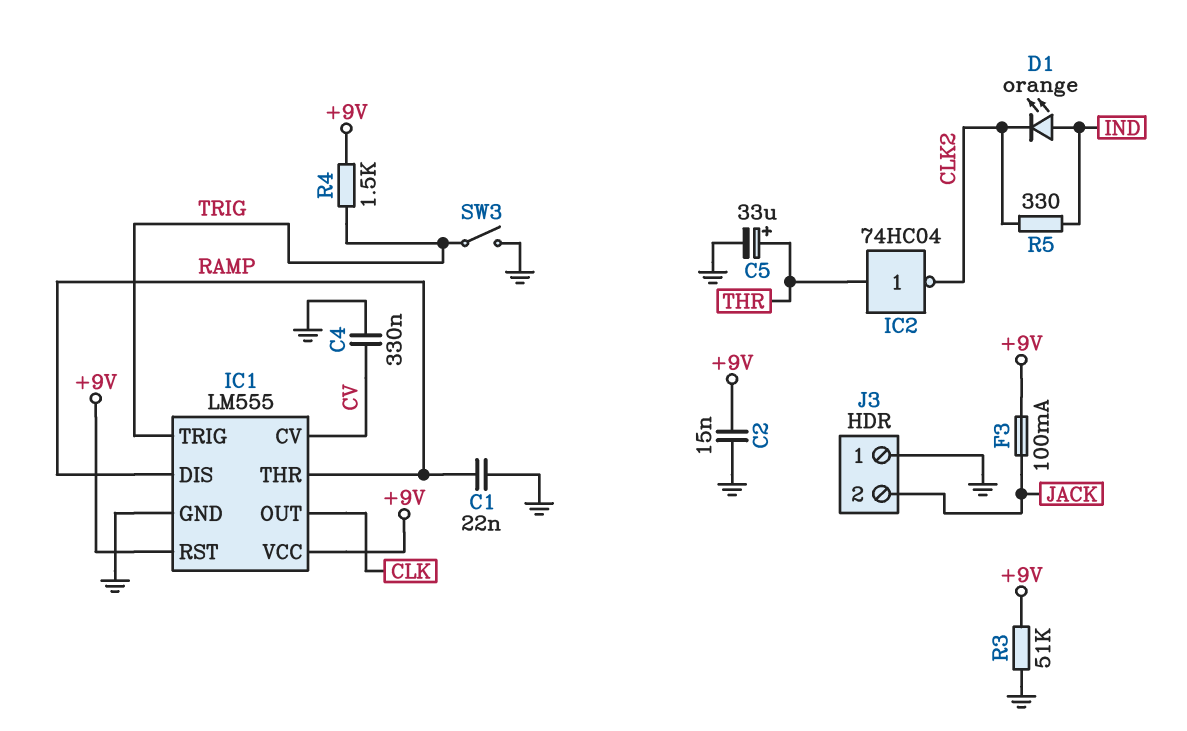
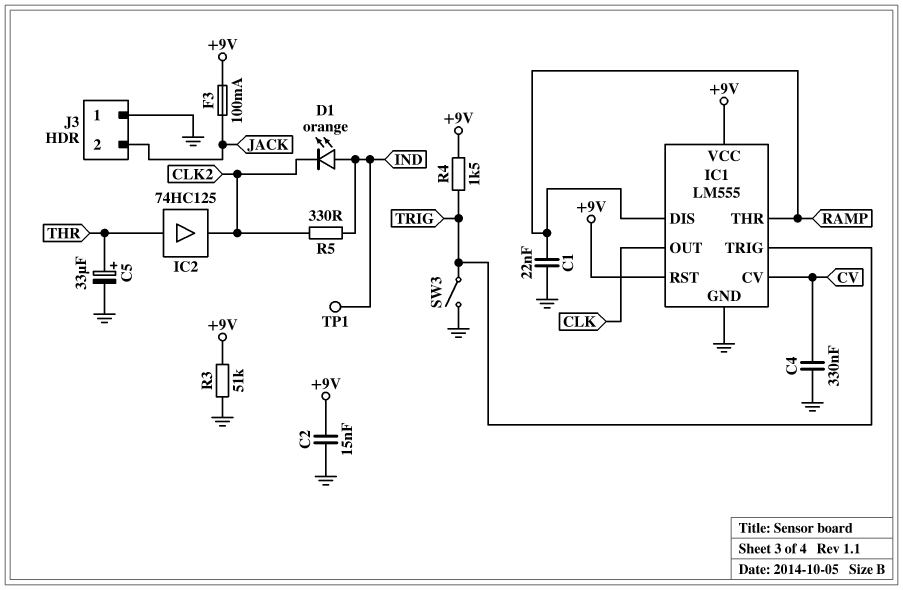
IC2: NOT 74HC04 (in THR, out CLK2) -> buffer 74HC125 (in THR, out CLK2)
TP1: none -> test point (IND)

